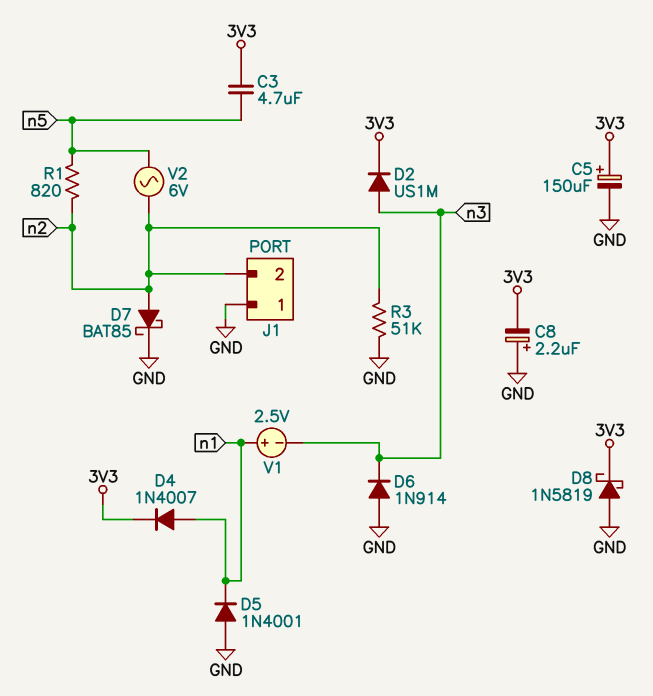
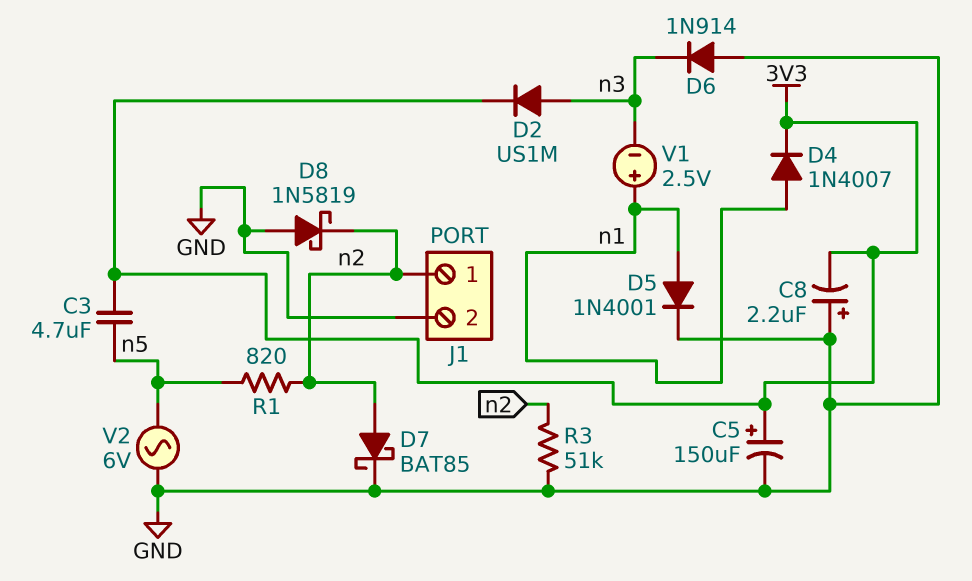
D5: diode 1N4001 (A GND, K n1) -> diode 1N4001 (A n1, K GND)
D8: schottky 1N5819 (A GND, K 3V3) -> schottky 1N5819 (A GND, K n2)
J1 pin 1: GND -> n2
J1 pin 2: n2 -> GND
V2: AC 6V (n2, n5) -> AC 6V (GND, n5)

